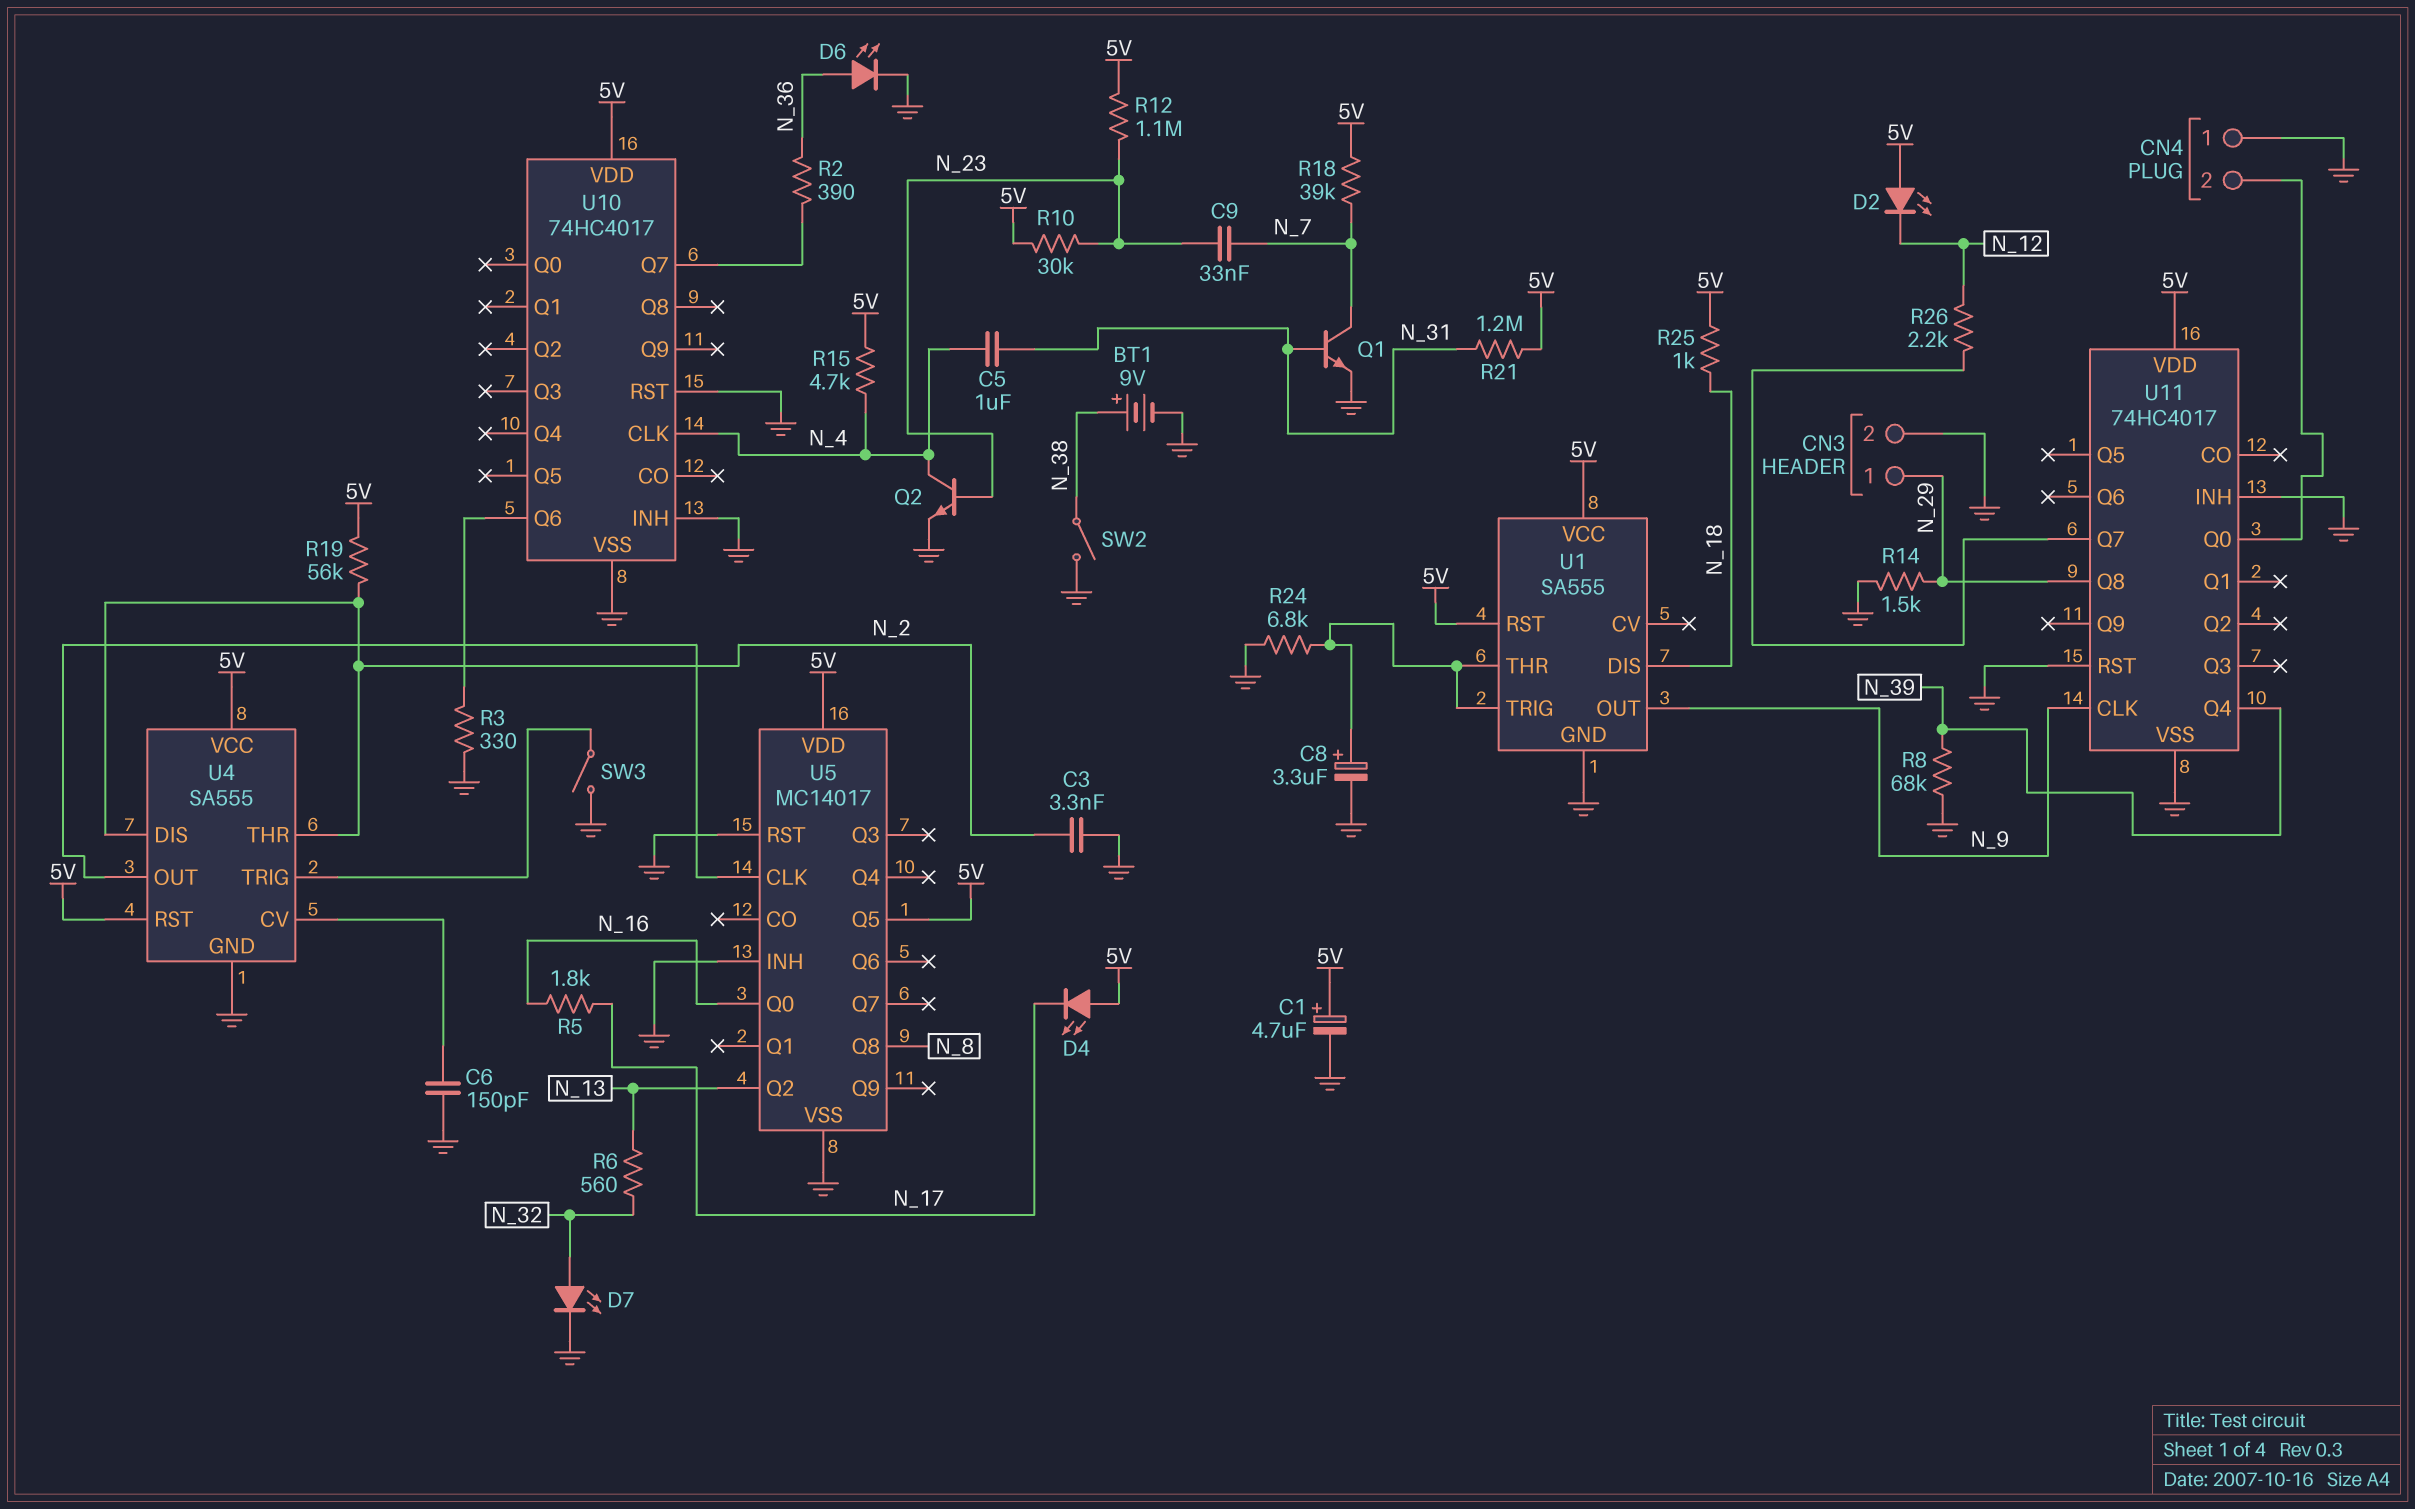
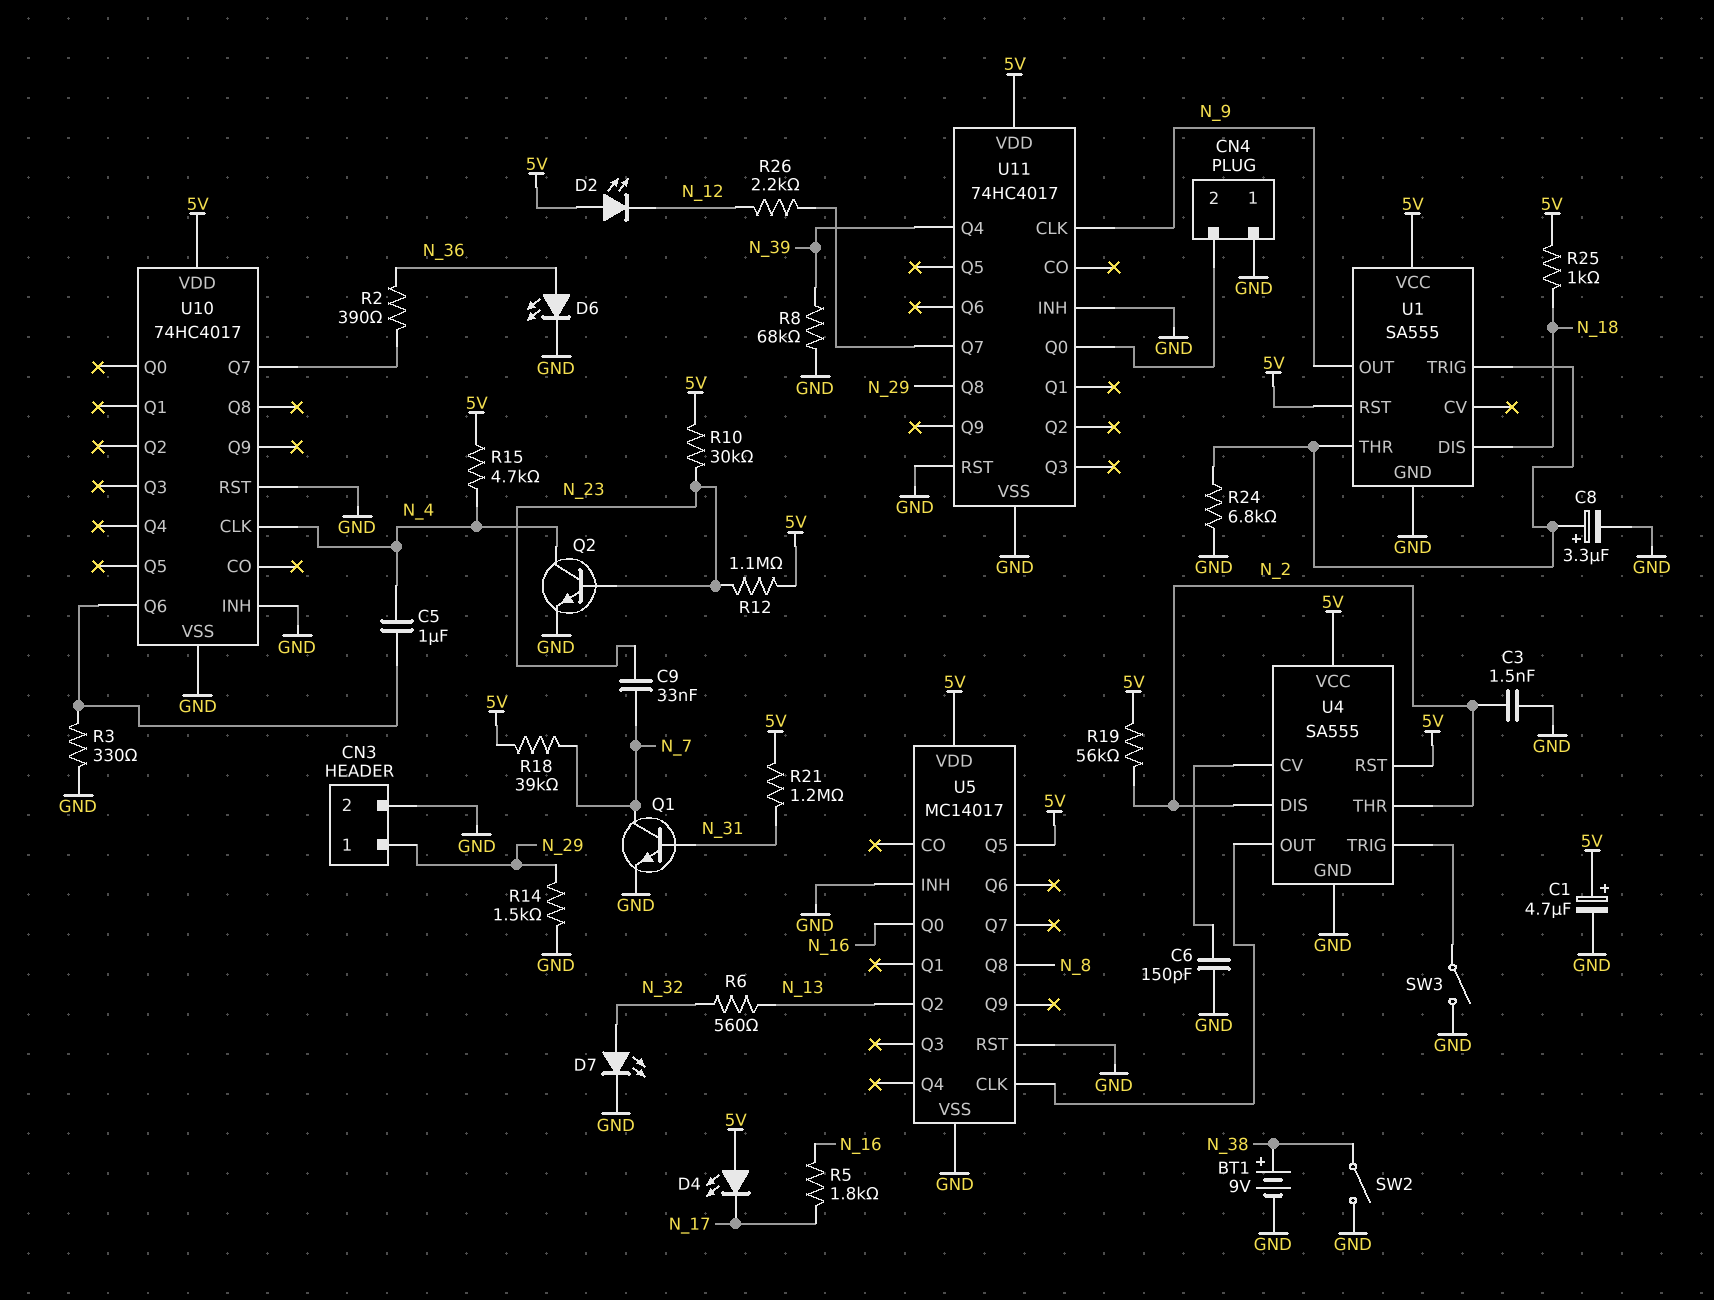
C3: 3.3nF (GND, N_2) -> 1.5nF (GND, N_2)
C5: 1uF (N_4, N_31) -> 1uF (N_4, U10/Q6)

